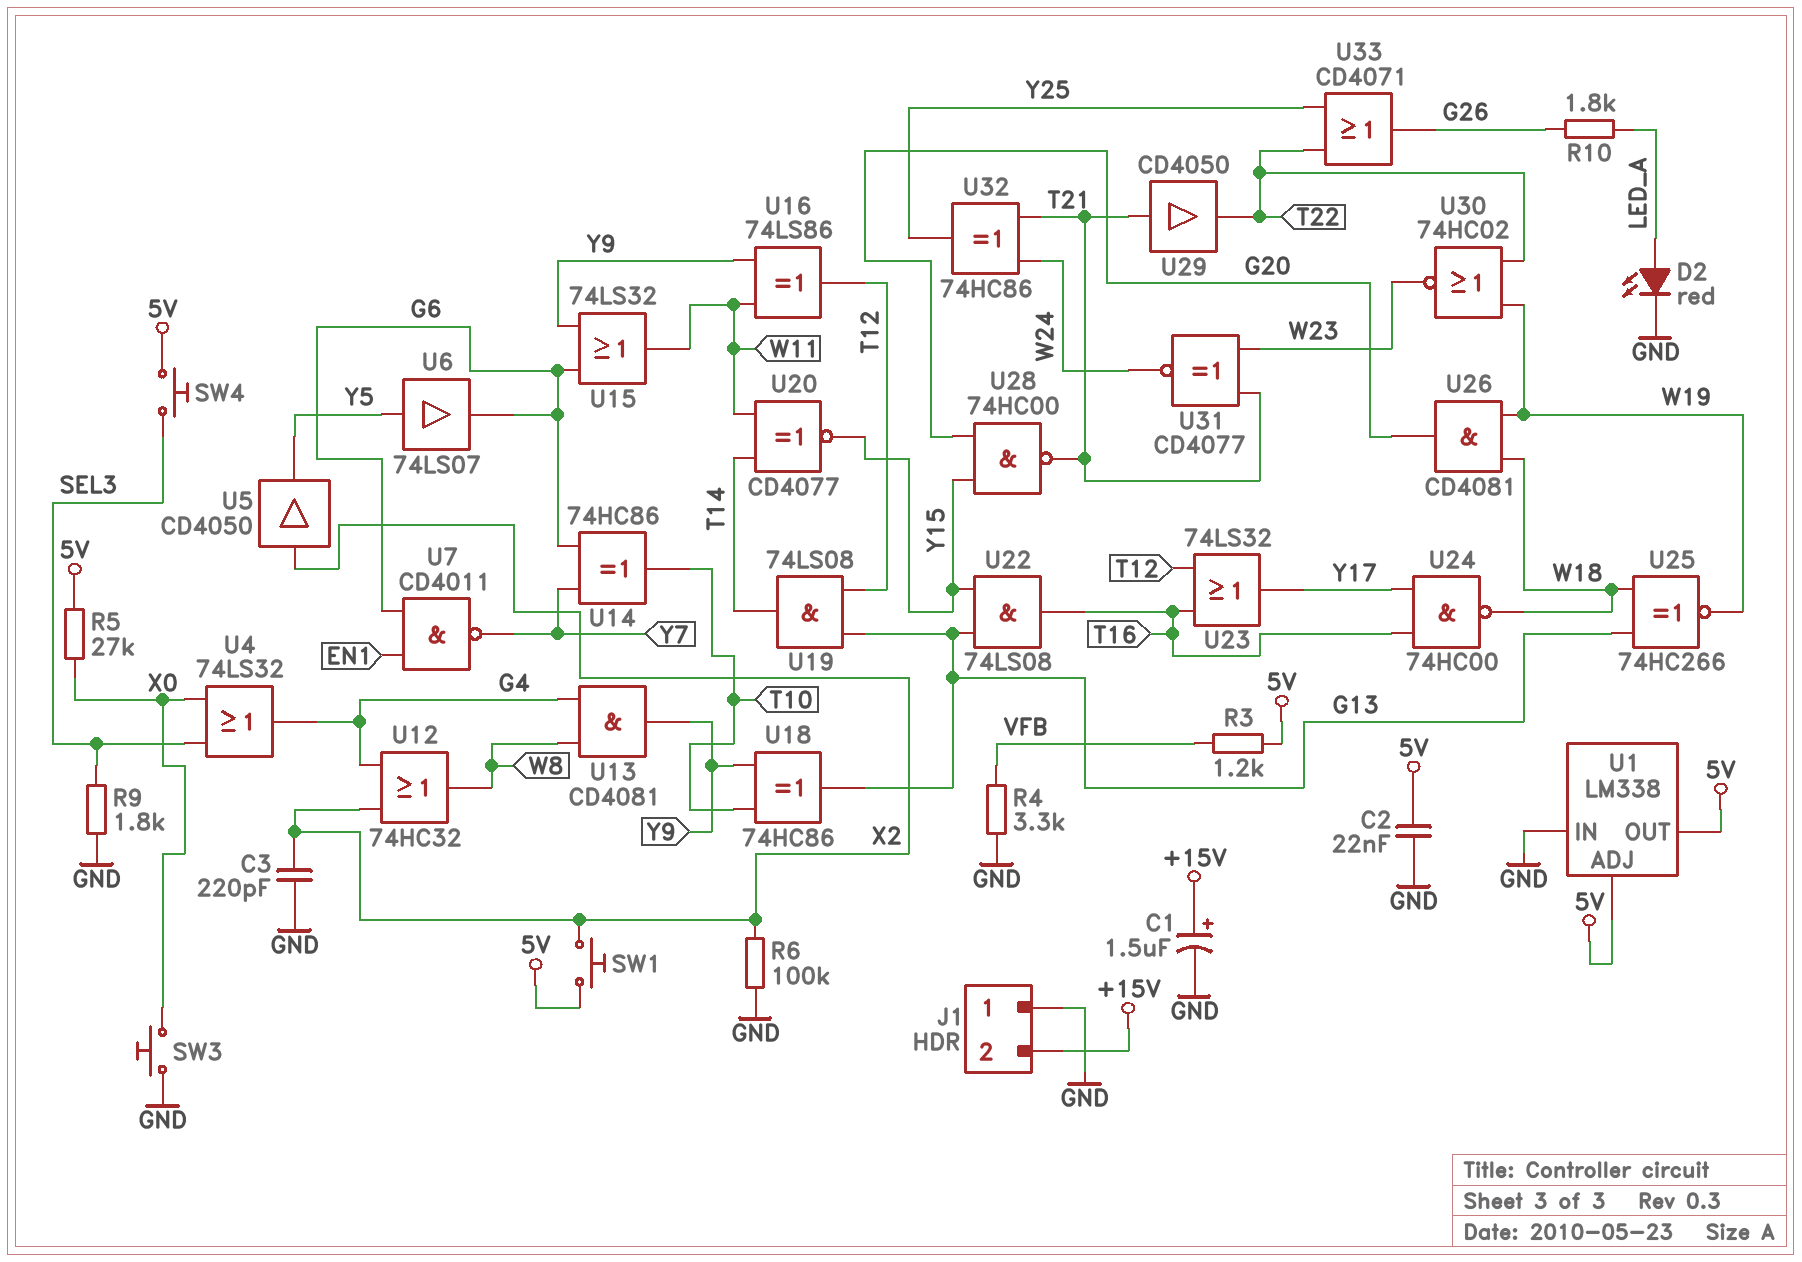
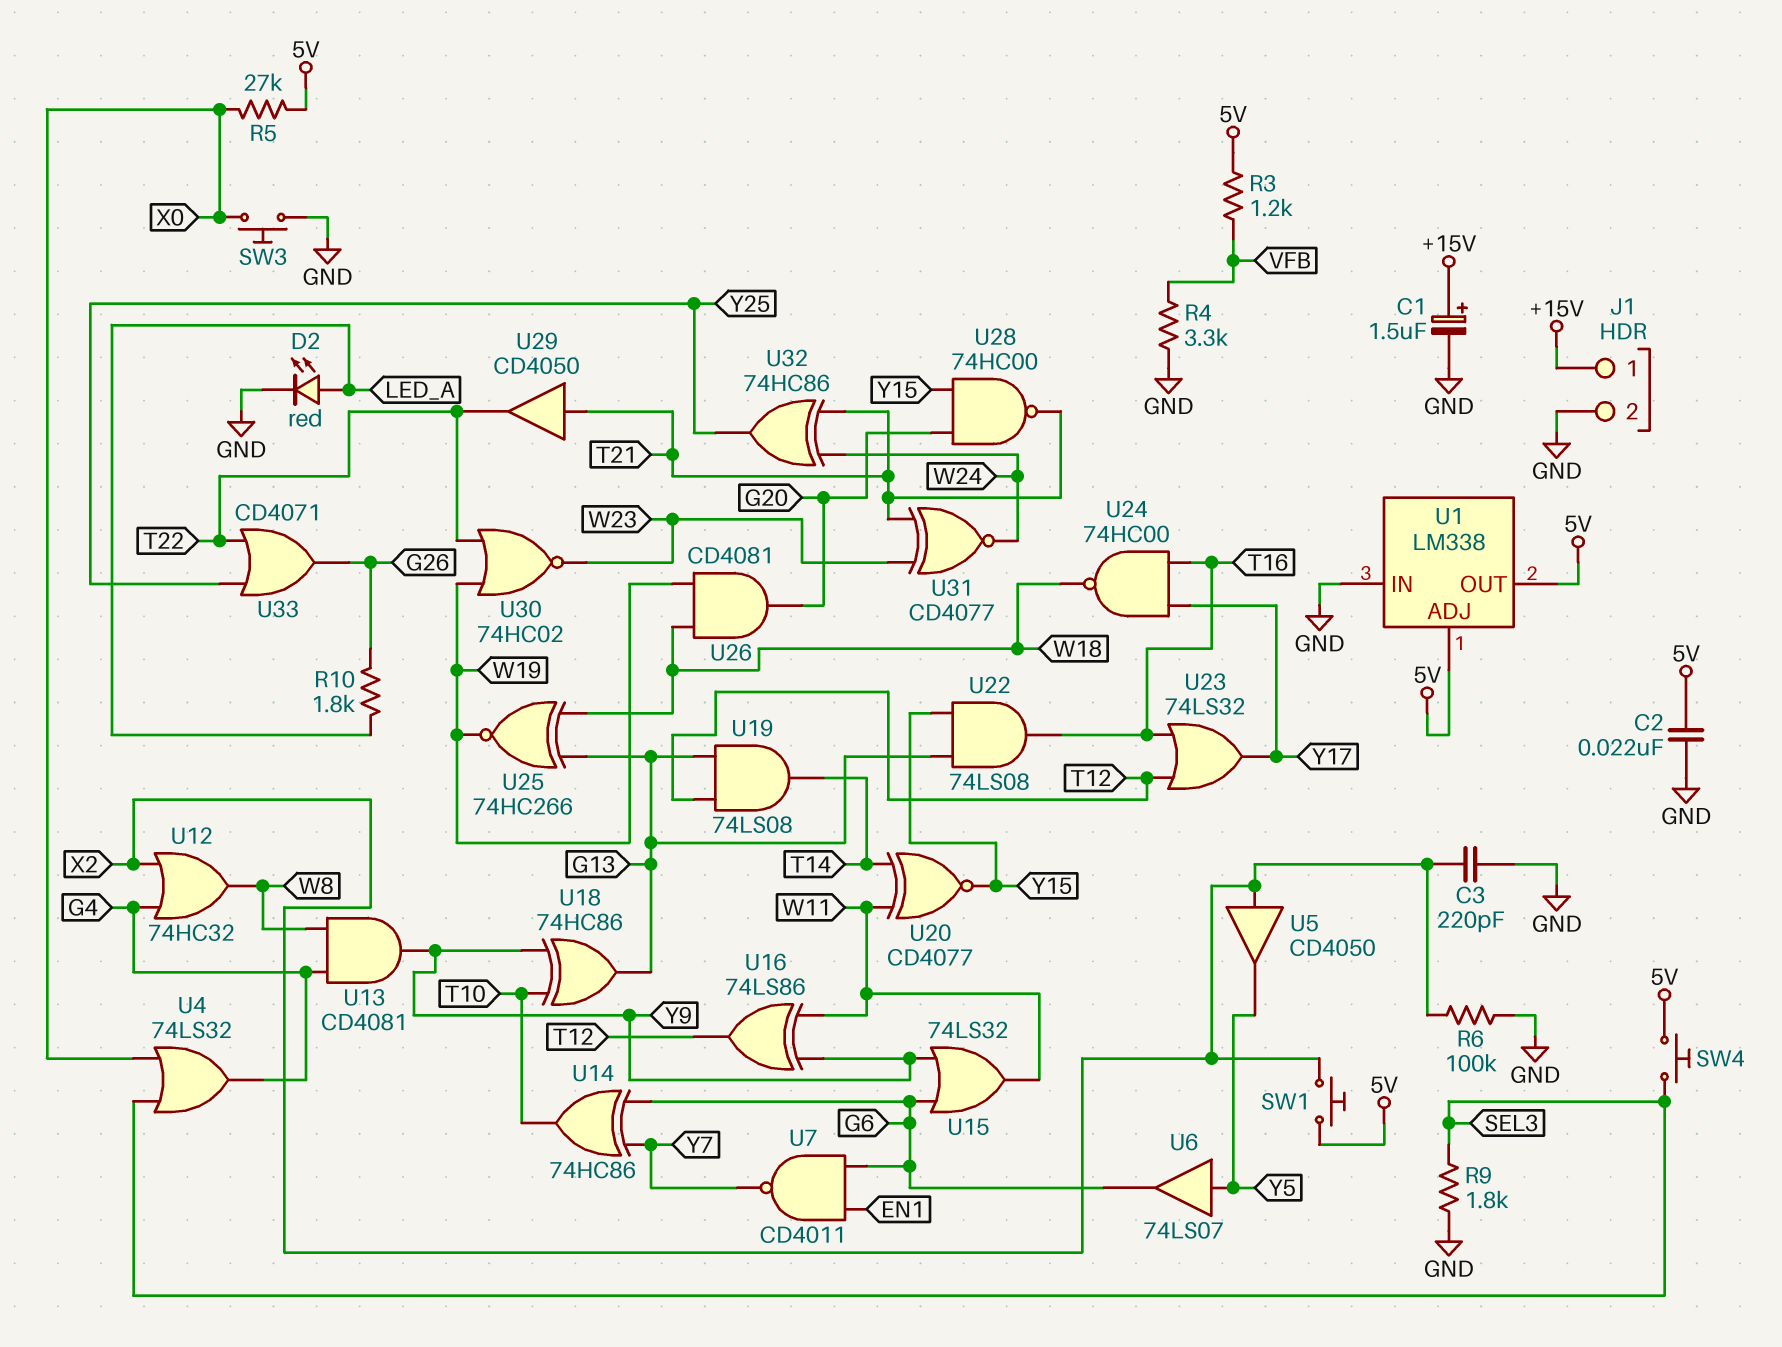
J1 pin 1: GND -> +15V
J1 pin 2: +15V -> GND

